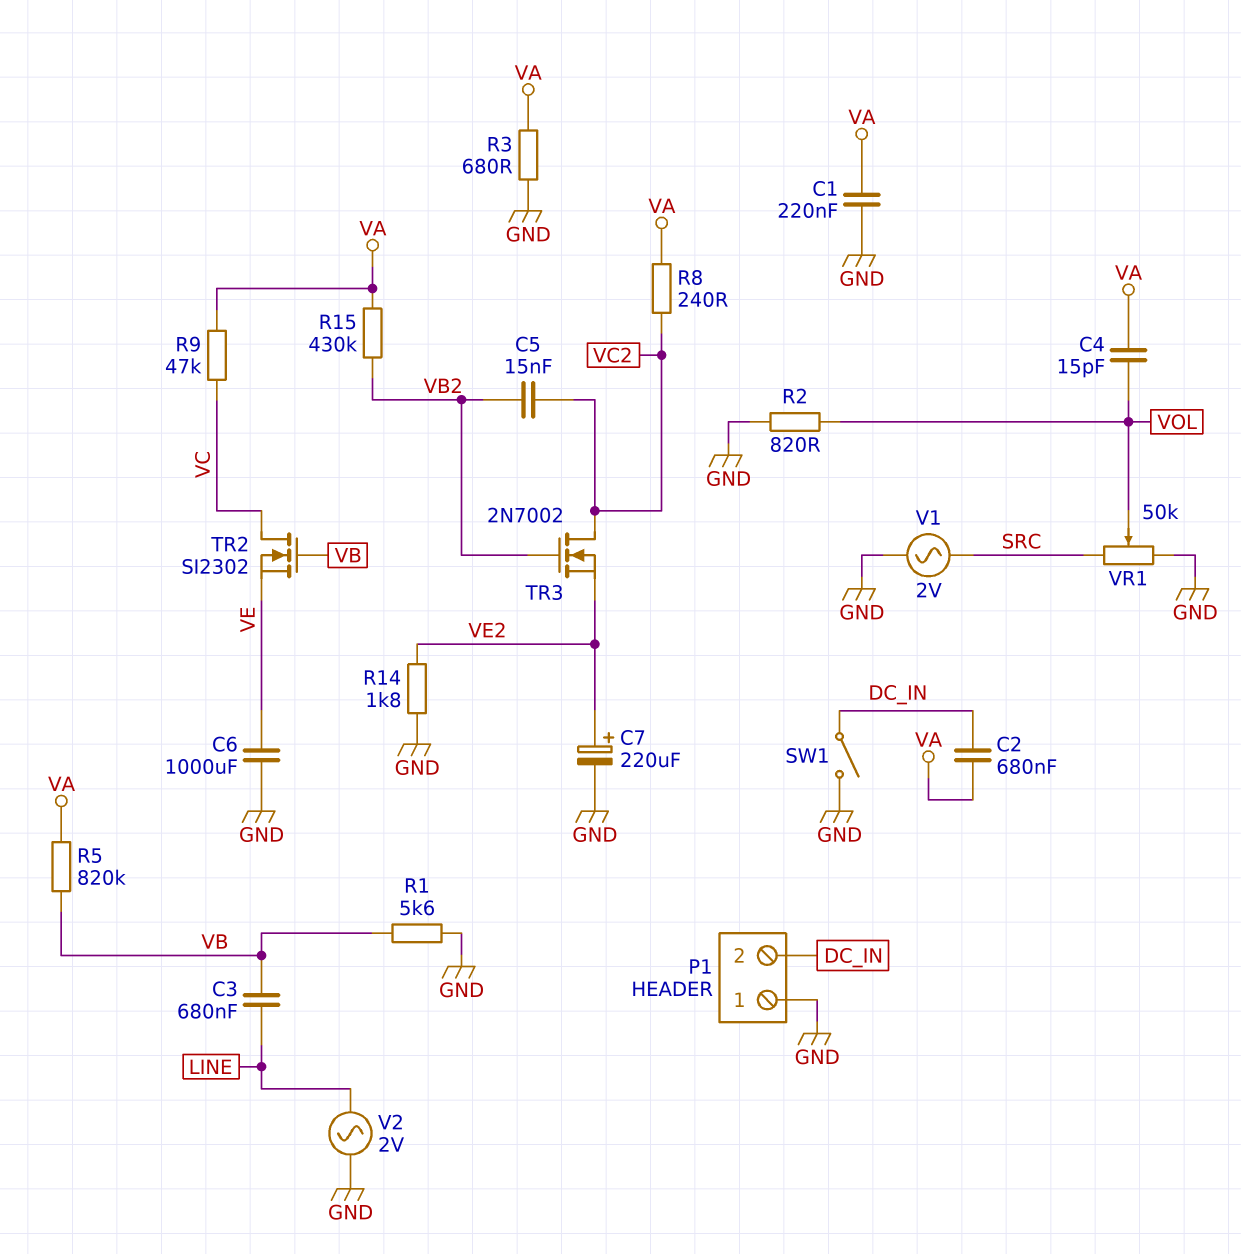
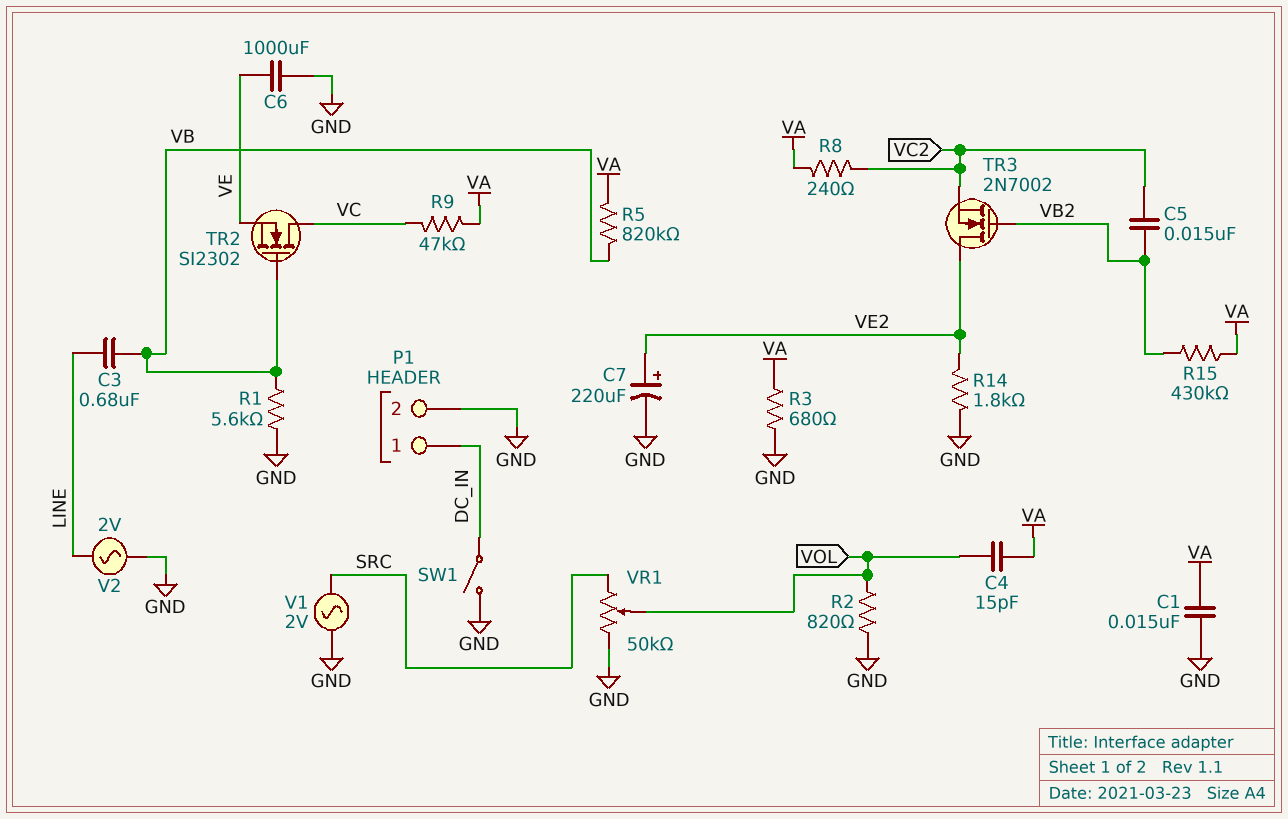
C1: 220nF (GND, VA) -> 15nF (GND, VA)
C2: 680nF (DC_IN, VA) -> none
P1 pin 1: GND -> DC_IN
P1 pin 2: DC_IN -> GND
TR3: NMOS 2N7002 (G VB2, D VC2, S VE2) -> NMOS 2N7002 (G VB2, D VE2, S VC2)

